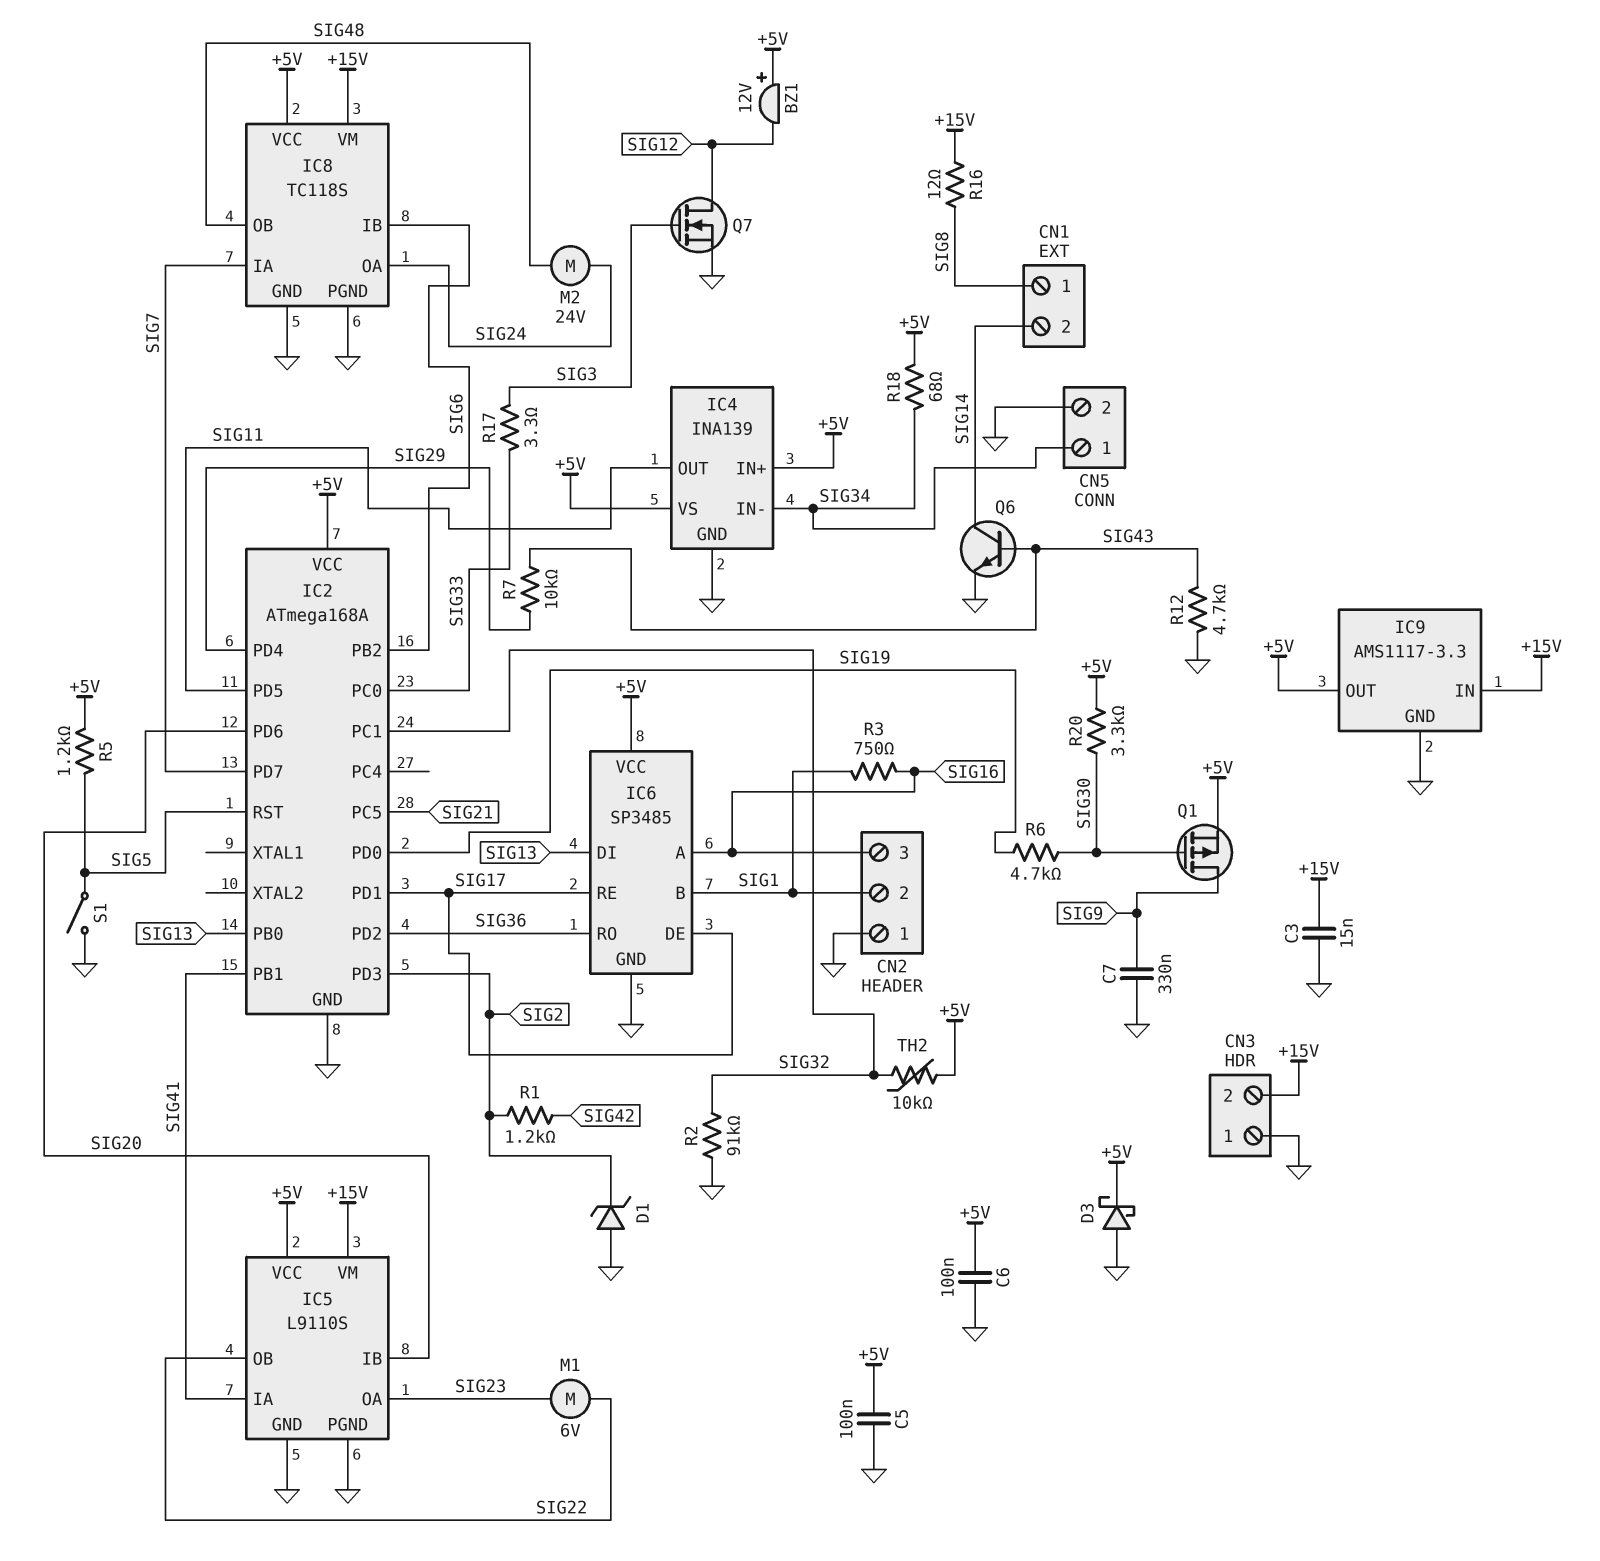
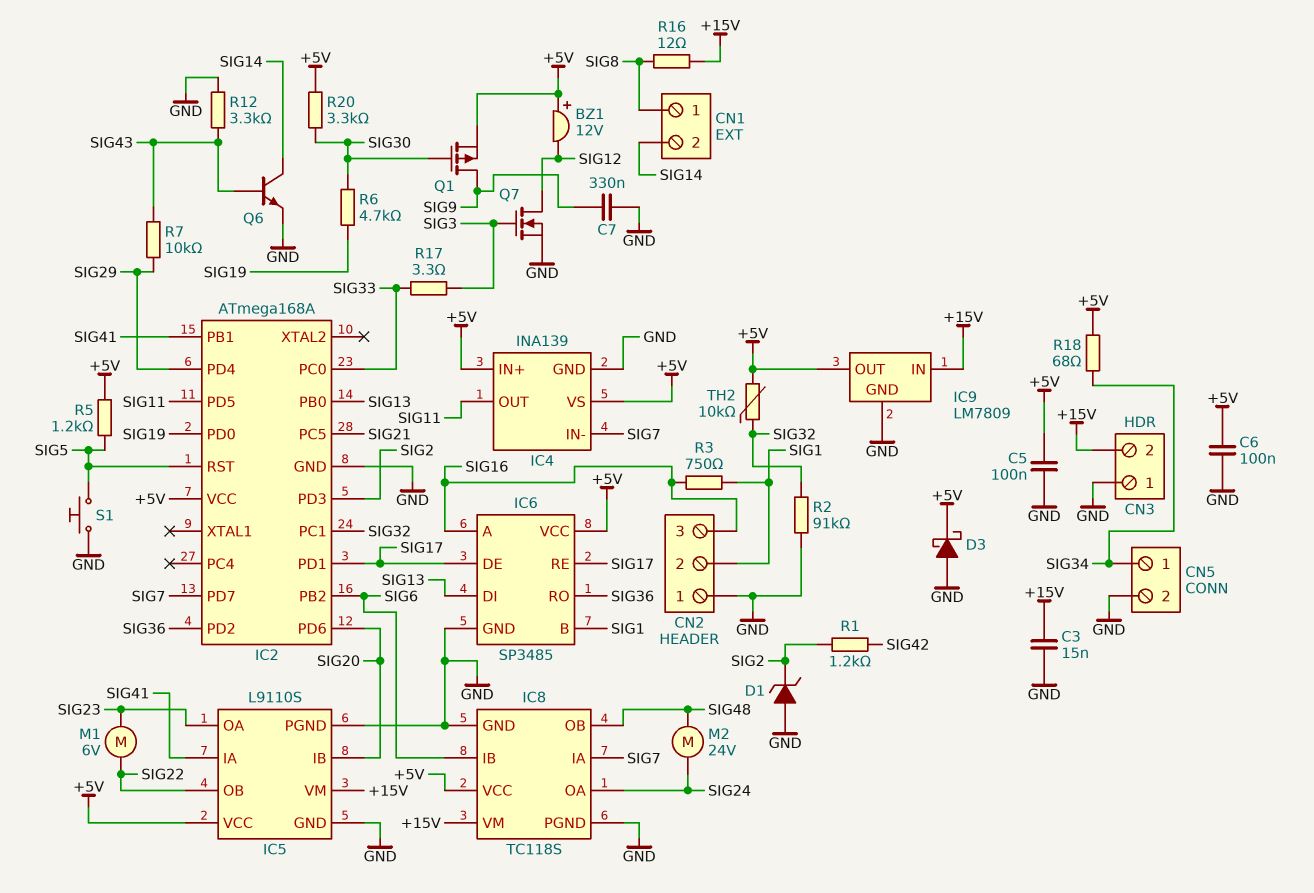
IC4 pin IN-: SIG34 -> SIG7
IC9: AMS1117-3.3 -> LM7809
R12: 4.7k (GND, SIG43) -> 3.3k (GND, SIG43)
S1: switch (GND, SIG5) -> button (GND, SIG5)

